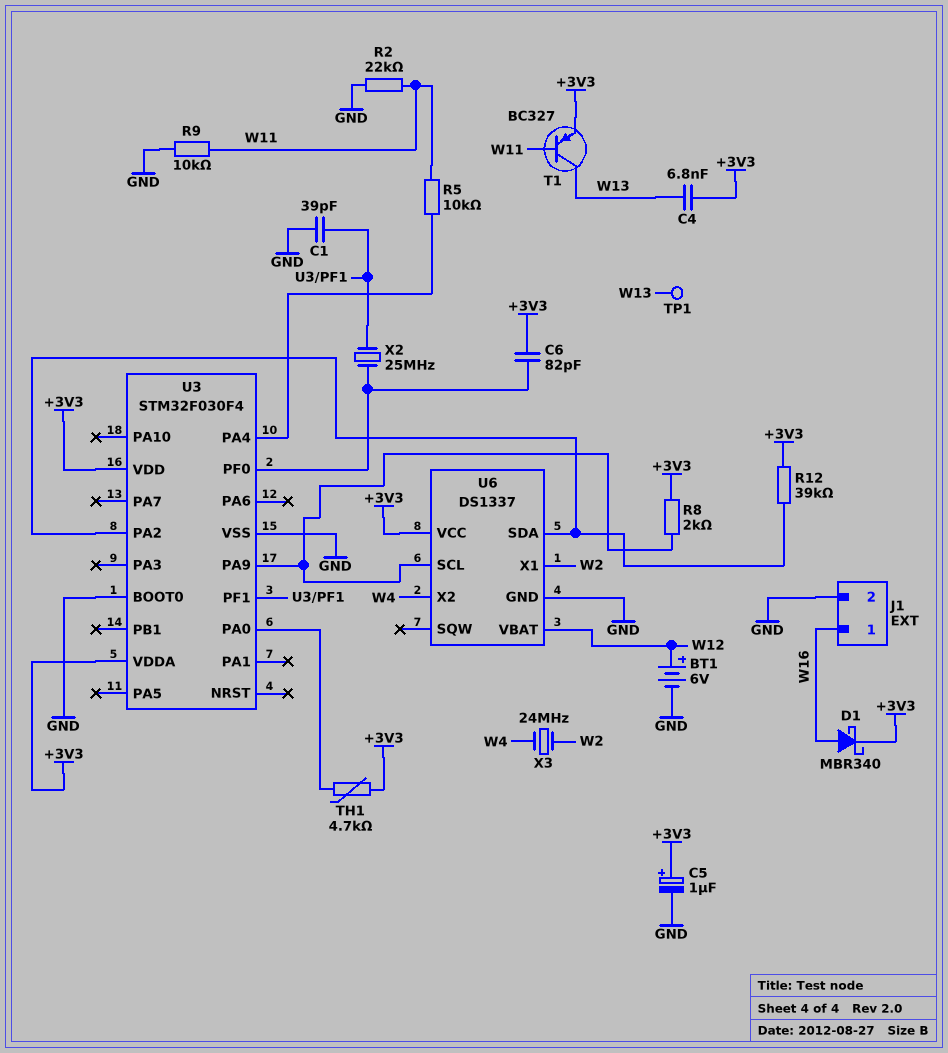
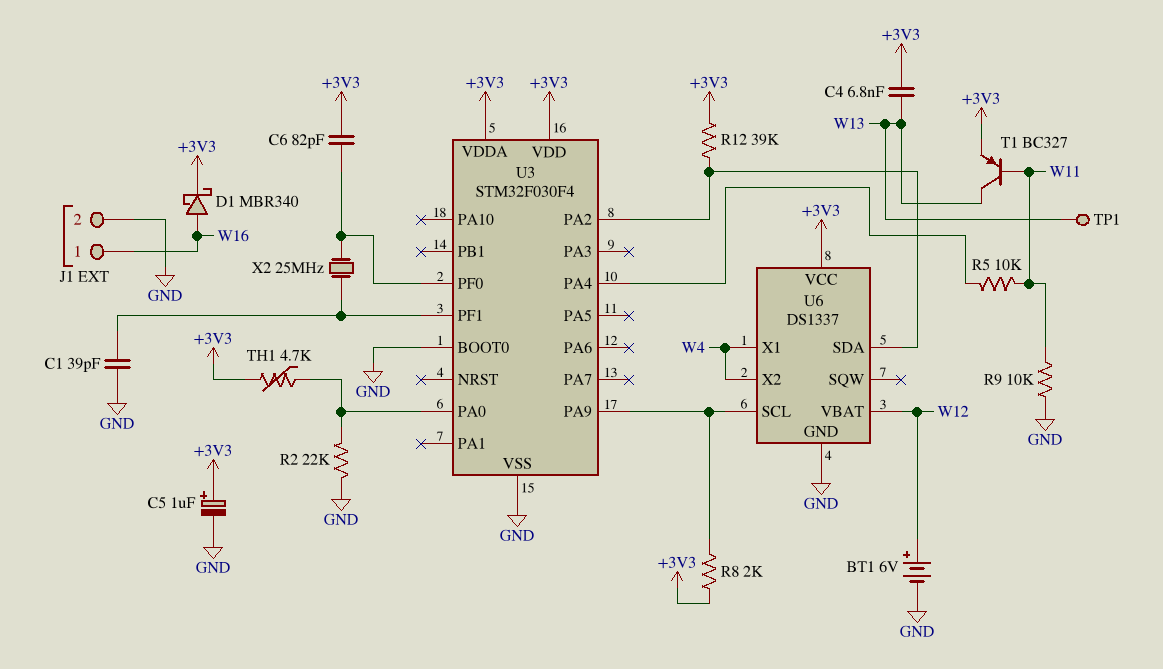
R2: 22k (GND, W11) -> 22k (GND, U3/PA0)
U6 pin X1: W2 -> W4
X3: 24MHz (W2, W4) -> none

